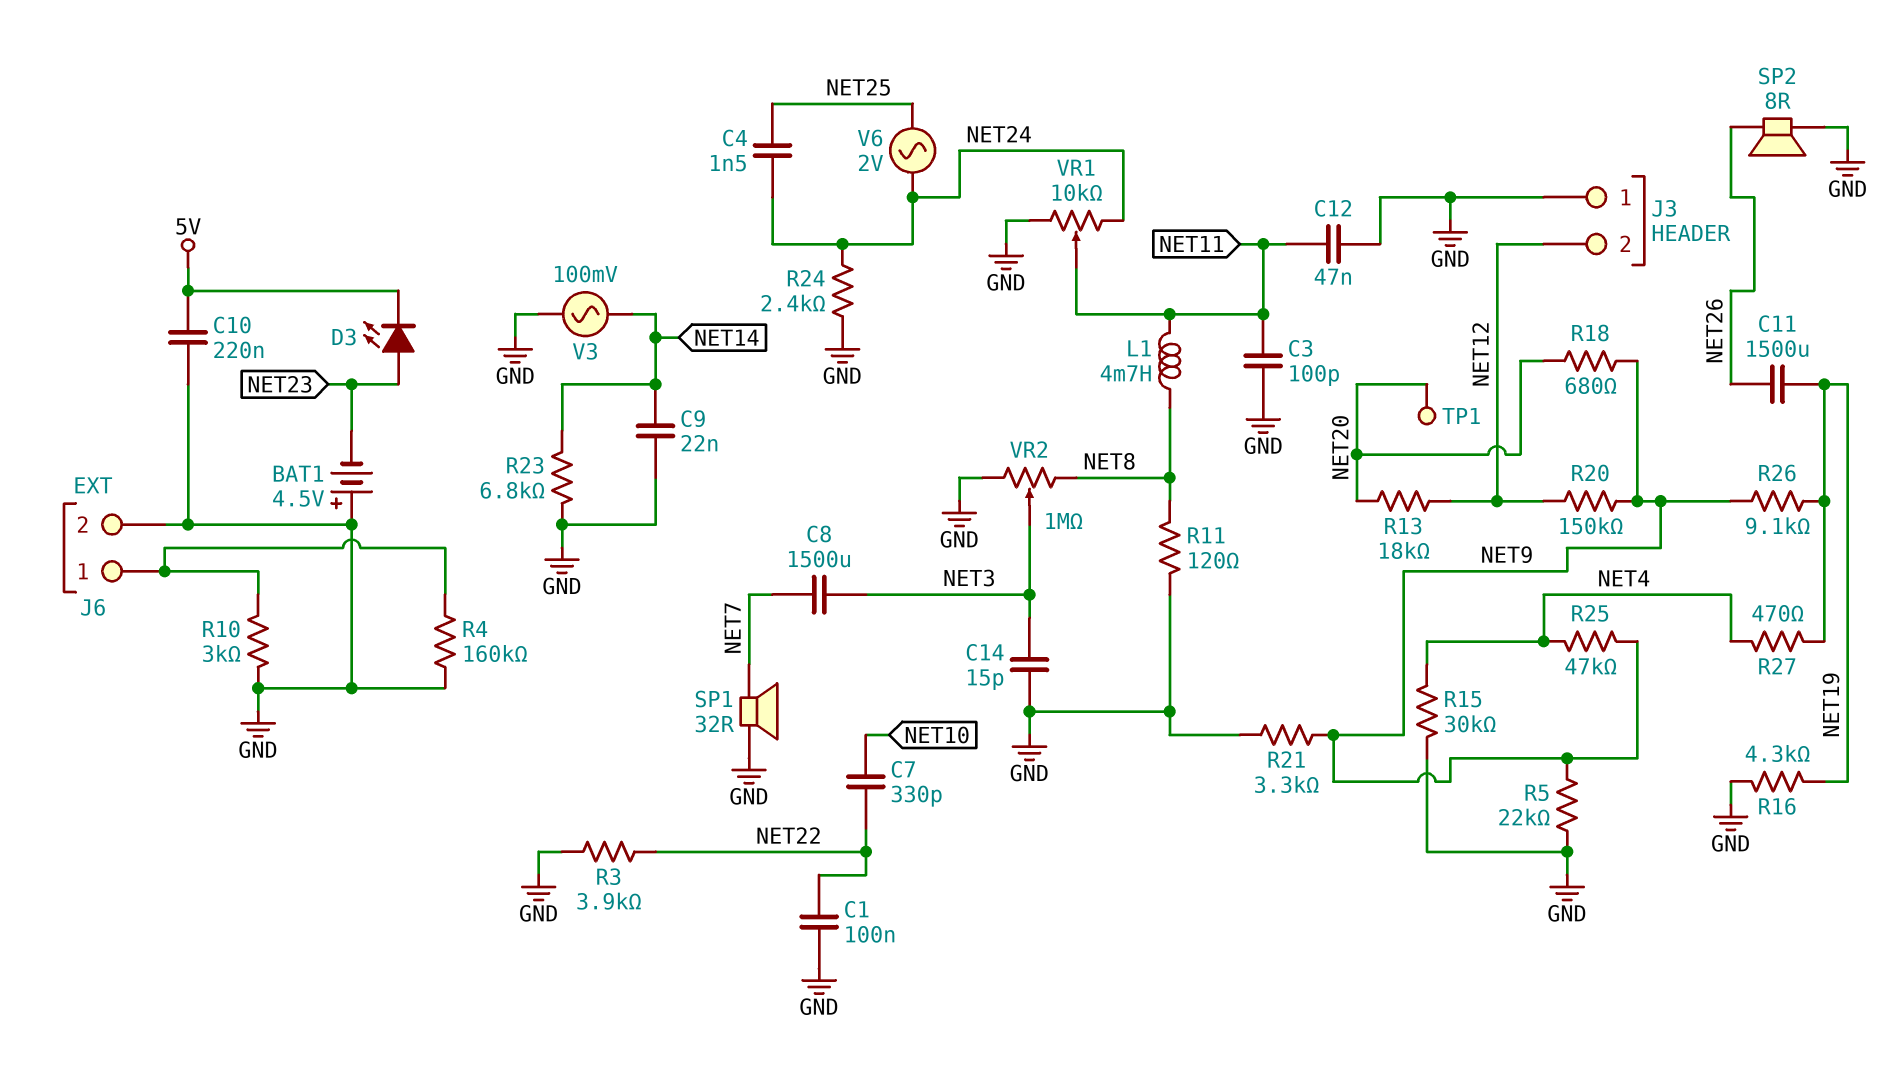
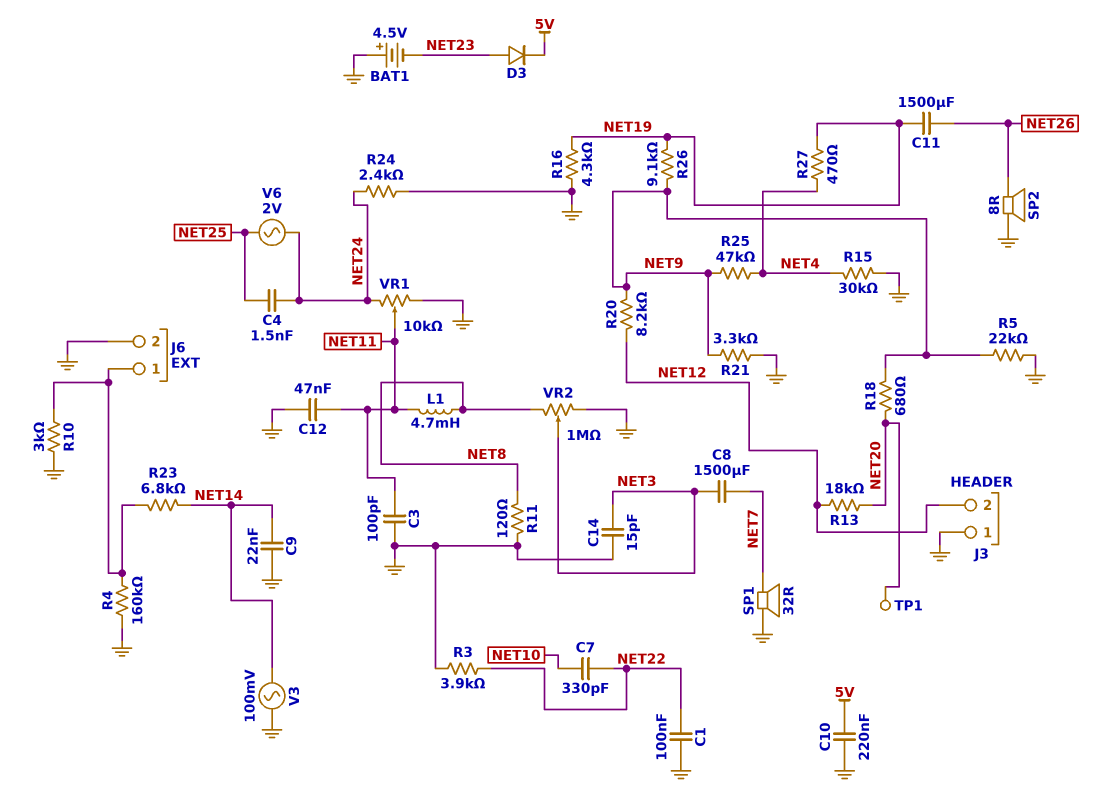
D3: LED (A NET23, K 5V) -> diode (A NET23, K 5V)
R20: 150k (NET9, NET12) -> 8.2k (NET9, NET12)
R23: 6.8k (GND, NET14) -> 6.8k (J6/1, NET14)

